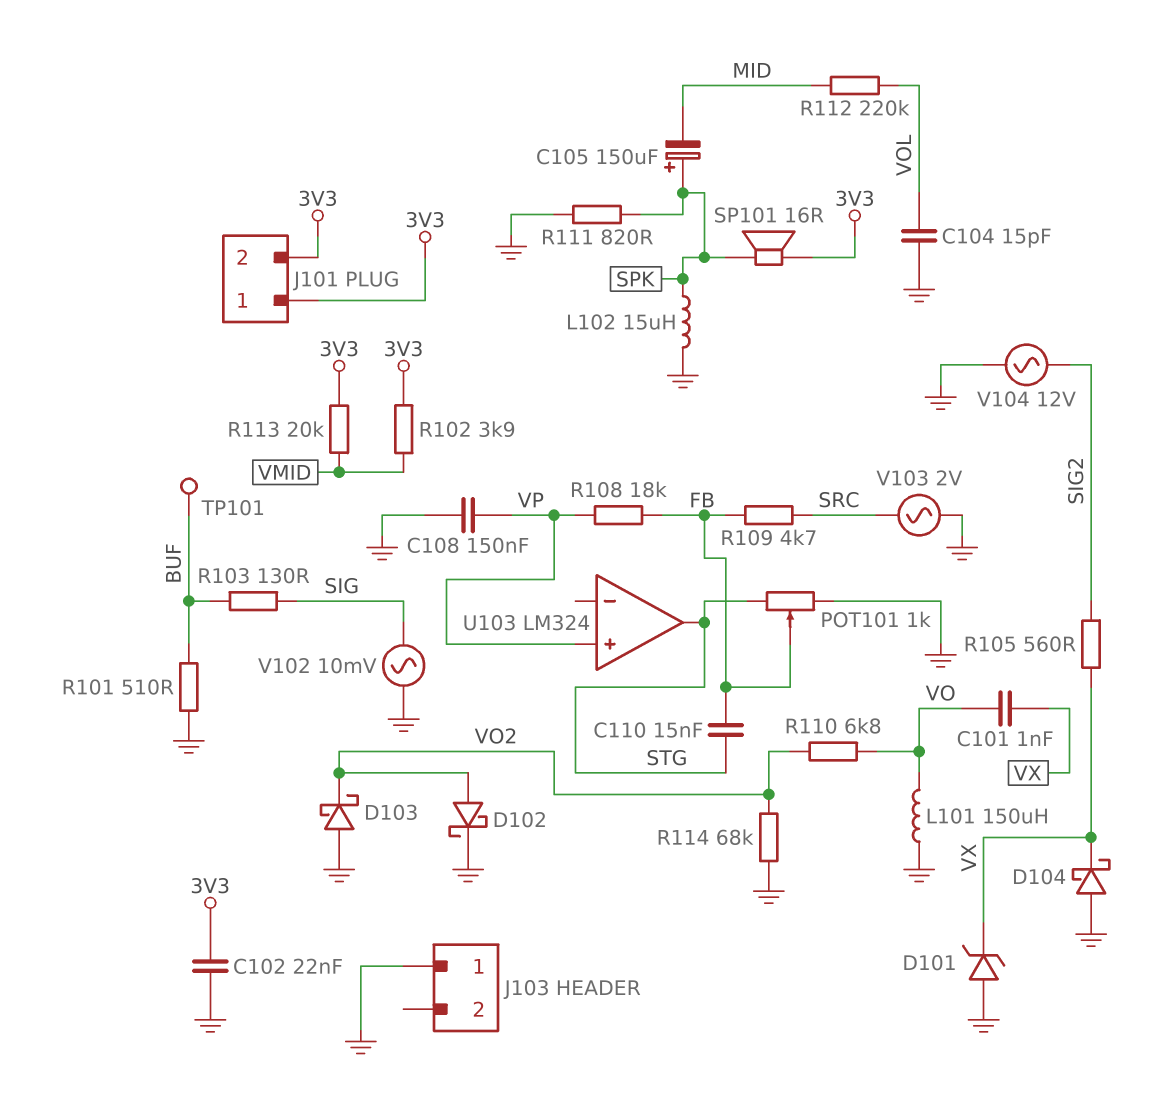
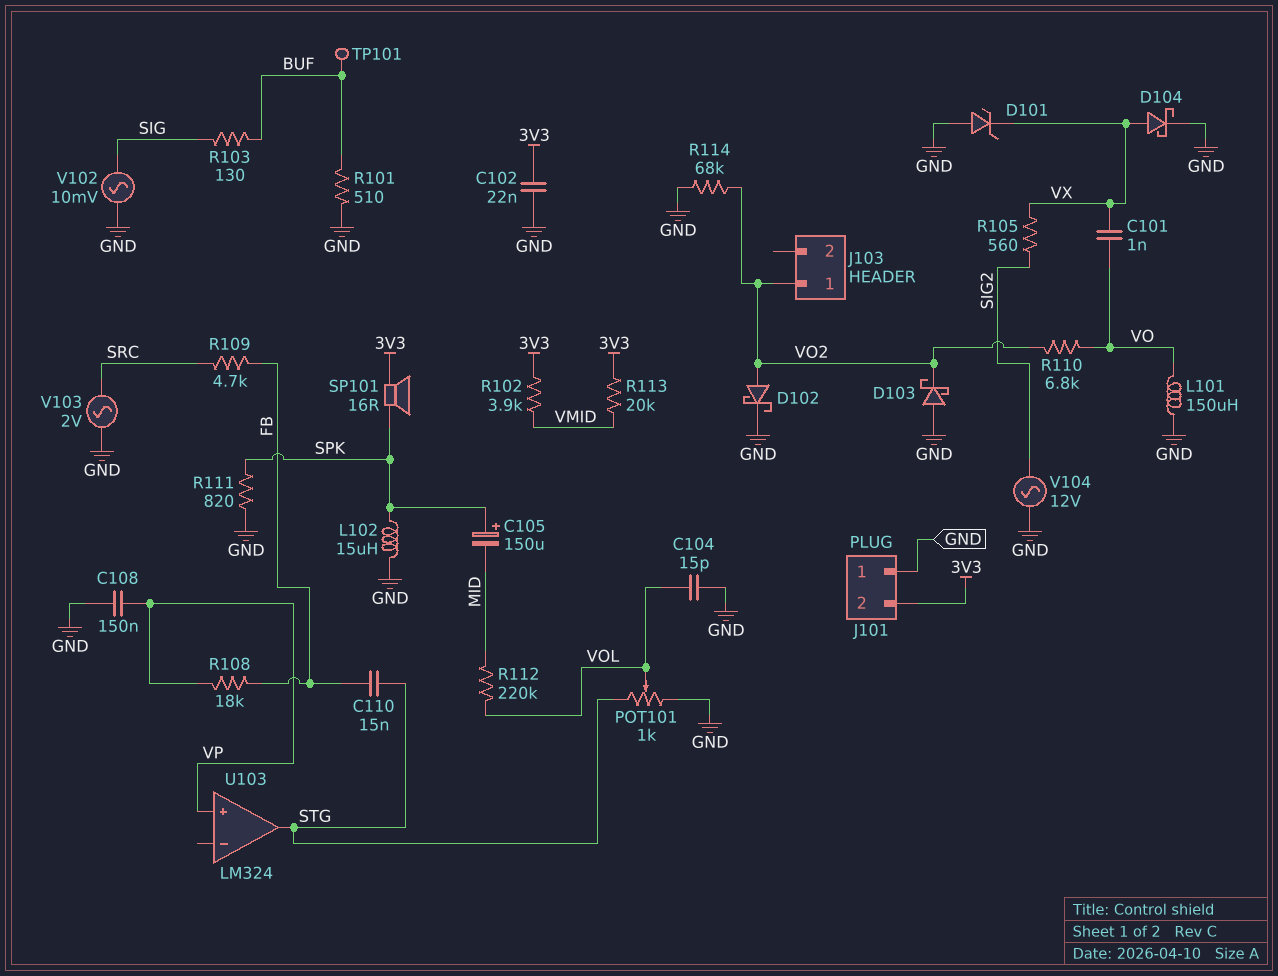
D104: schottky (A GND, K VX) -> schottky (A VX, K GND)
J101 pin 1: 3V3 -> GND
J103 pin 1: GND -> VO2
POT101: 1k (GND, STG, wiper FB) -> 1k (GND, STG, wiper VOL)

